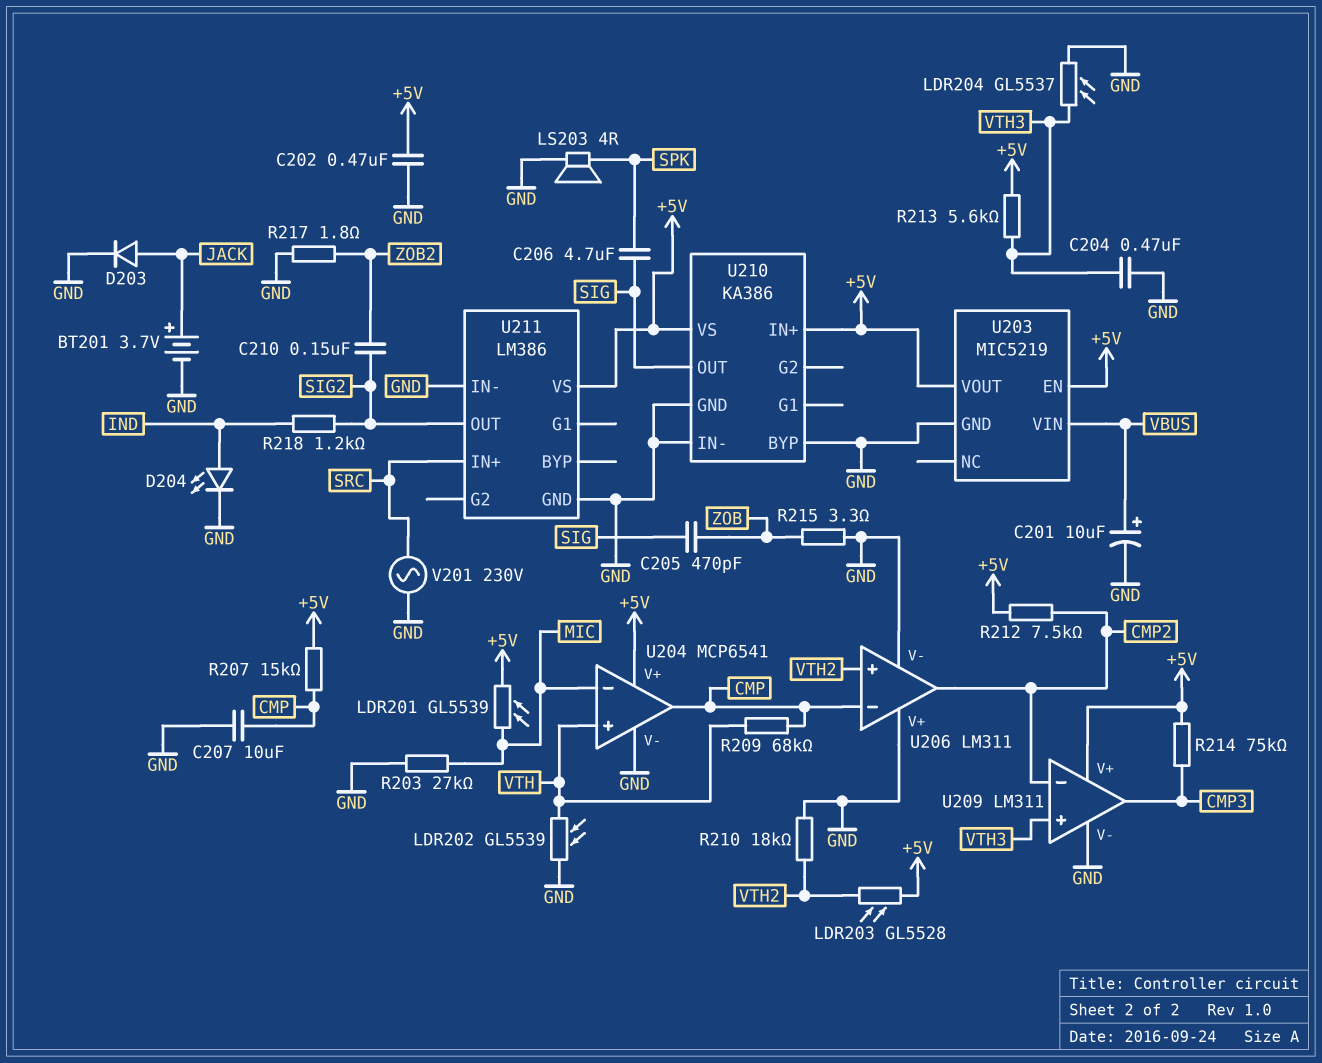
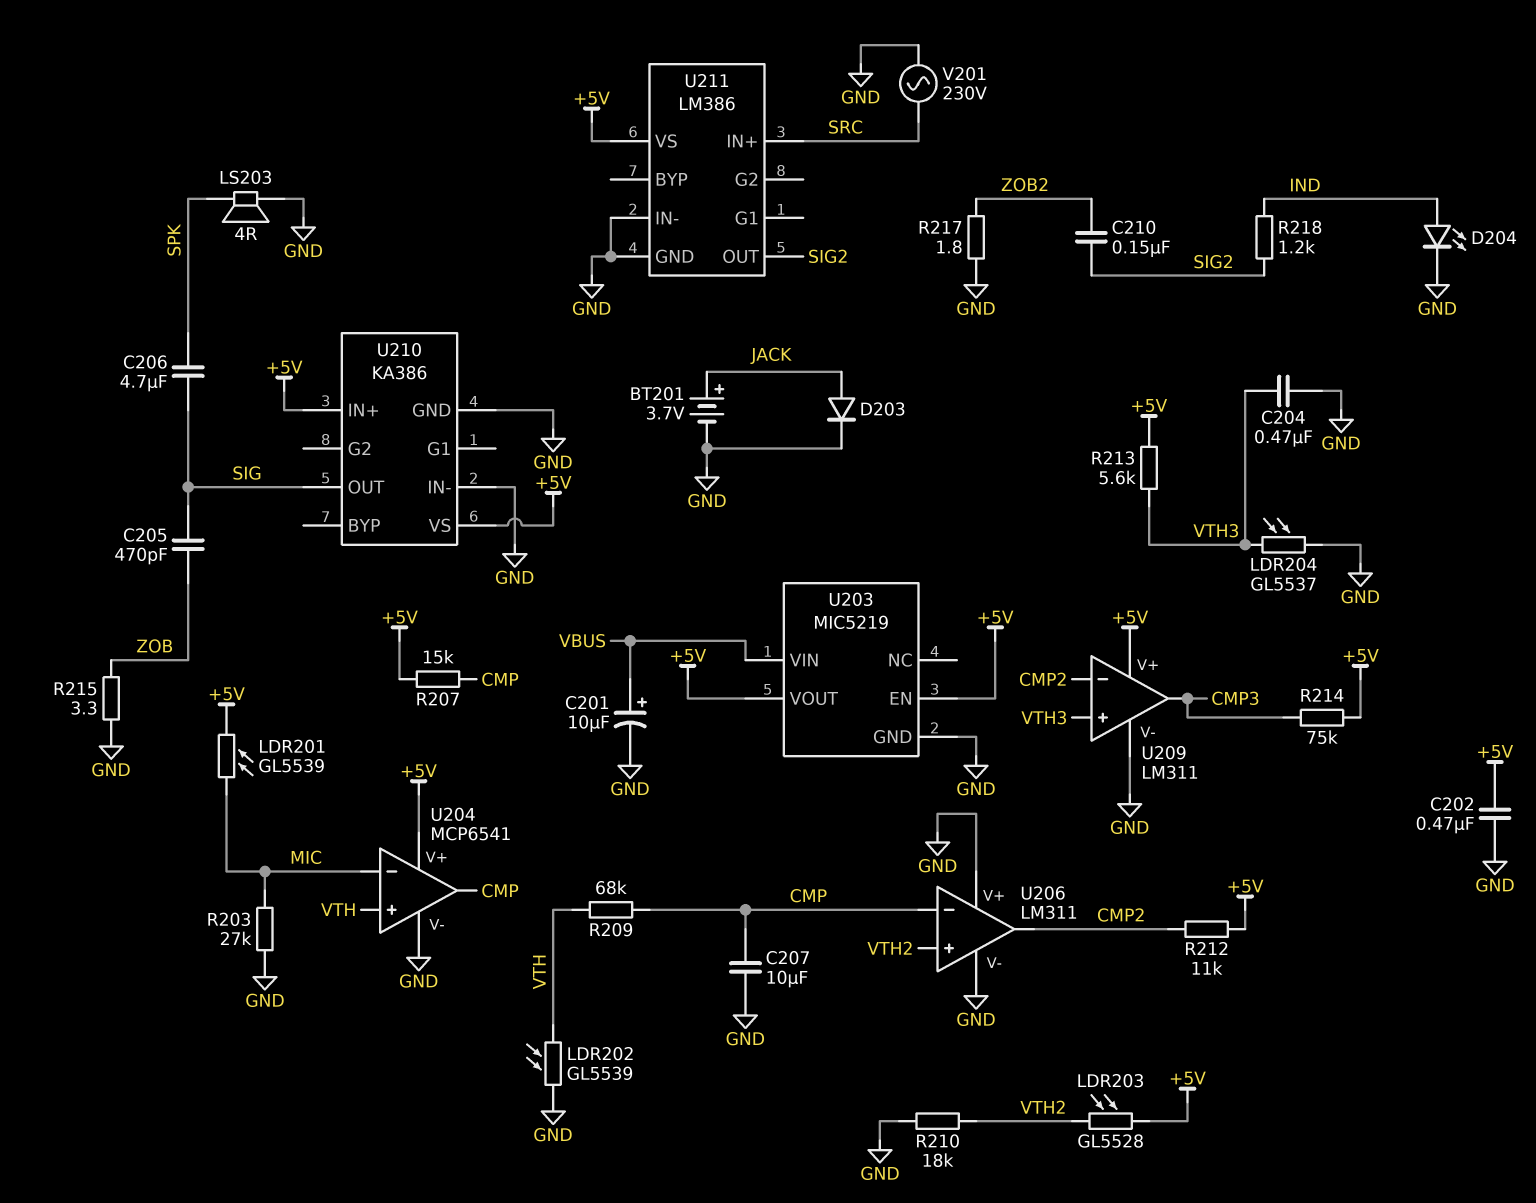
R212: 7.5k (+5V, CMP2) -> 11k (+5V, CMP2)
U210 pin BYP: GND -> none

